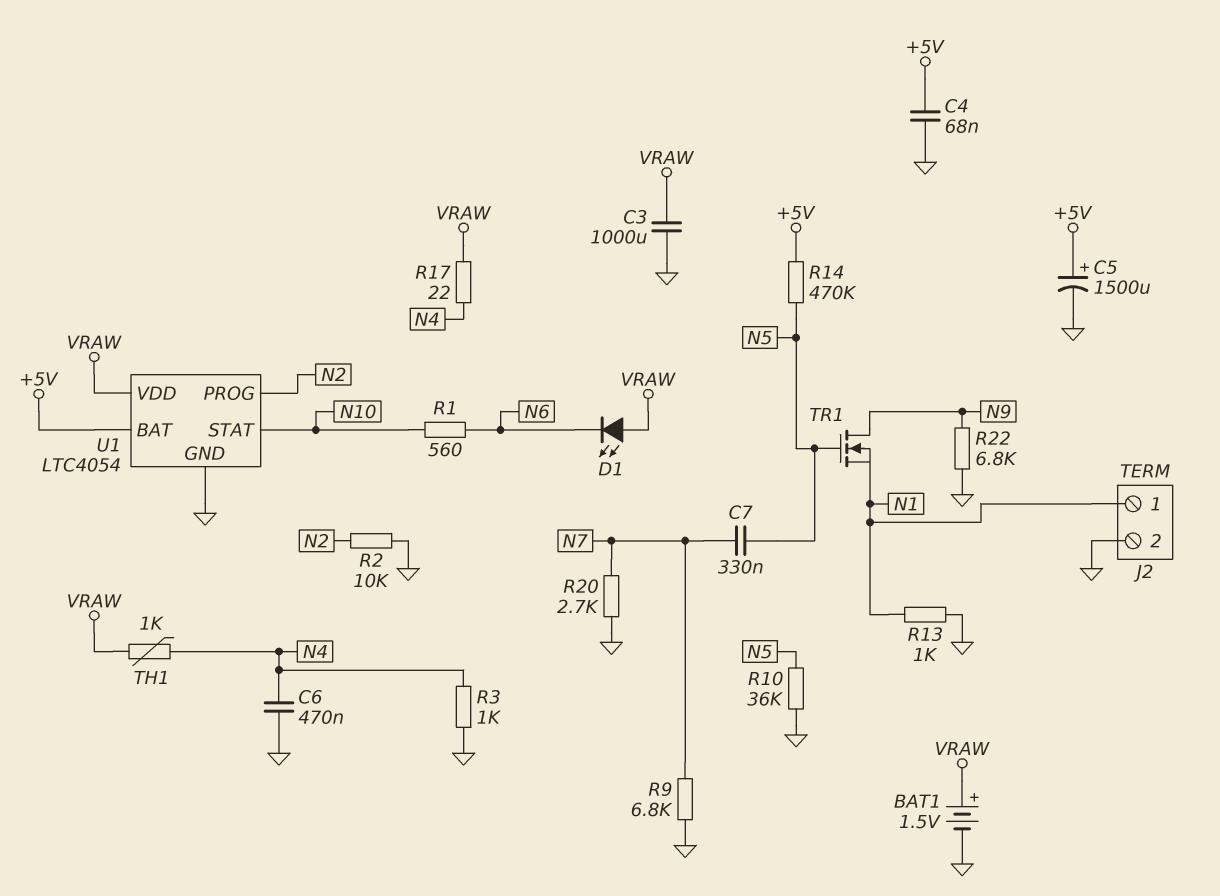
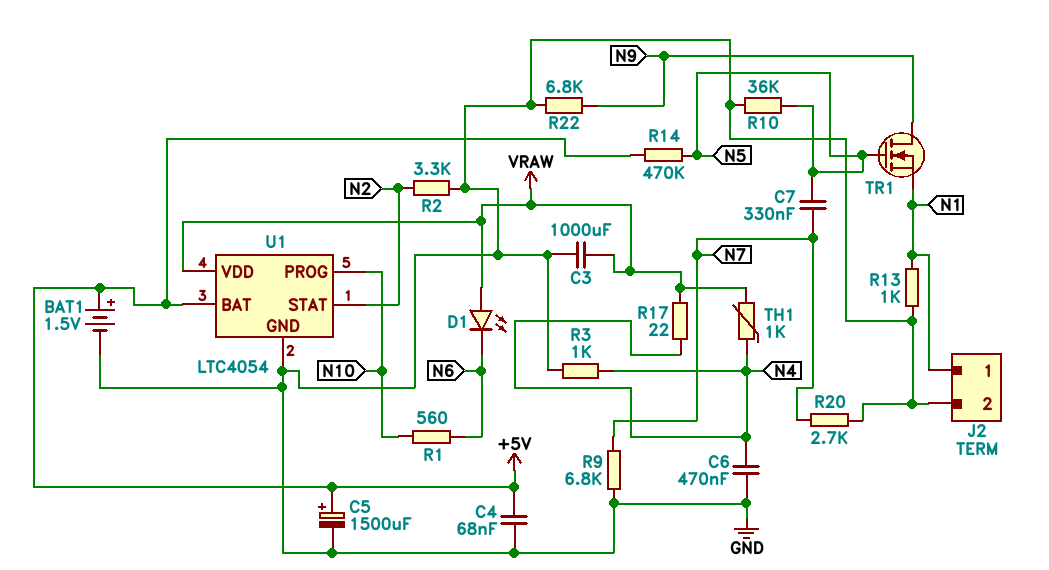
BAT1: 1.5V (plus VRAW, minus GND) -> 1.5V (plus +5V, minus GND)
R2: 10k (GND, N2) -> 3.3k (GND, N2)
U1 pin PROG: N2 -> N10
U1 pin STAT: N10 -> N2

